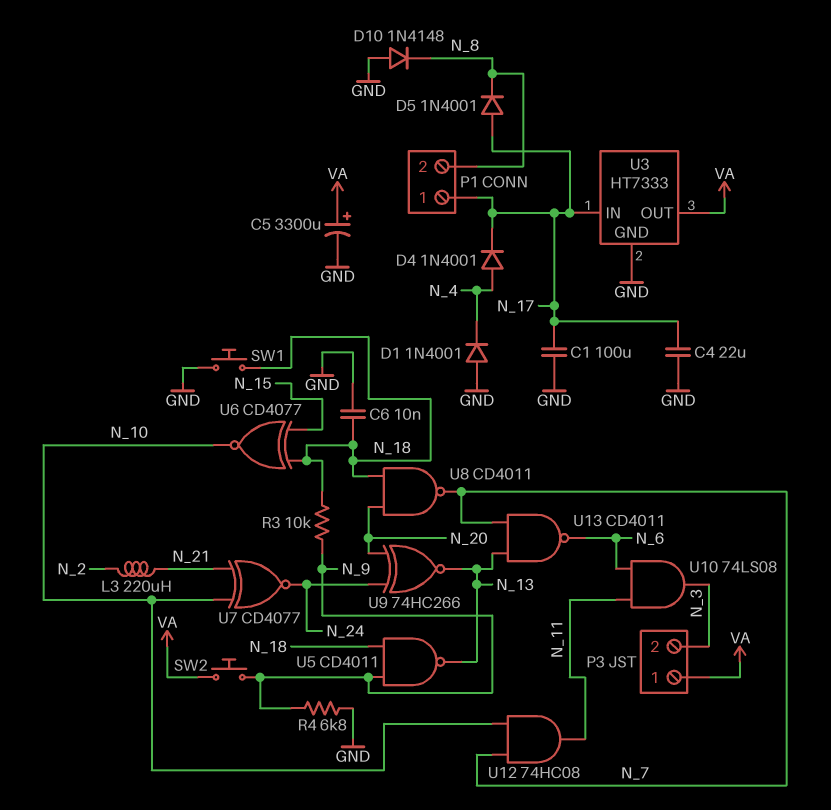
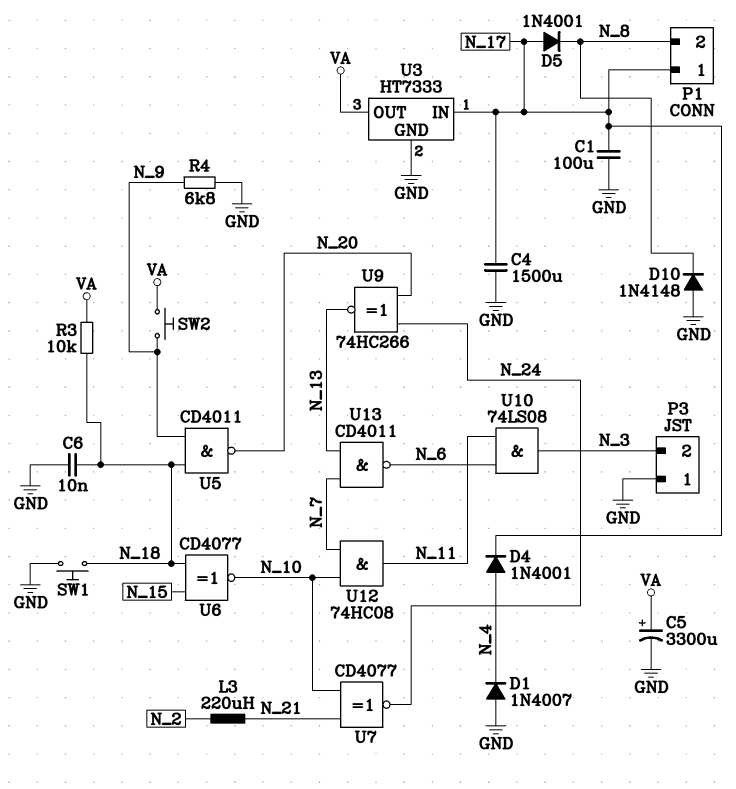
C4: 22uF (GND, N_17) -> 1500uF (GND, N_17)
D1: diode 1N4001 (A GND, K N_4) -> diode 1N4007 (A GND, K N_4)
P3 pin 1: VA -> GND
R3: 10k (N_9, N_18) -> 10k (N_18, VA)
U5: NAND CD4011 (in N_9, in N_18, out N_13) -> NAND CD4011 (in N_9, in N_18, out N_20)
U8: NAND CD4011 (in N_18, in N_20, out N_7) -> none

